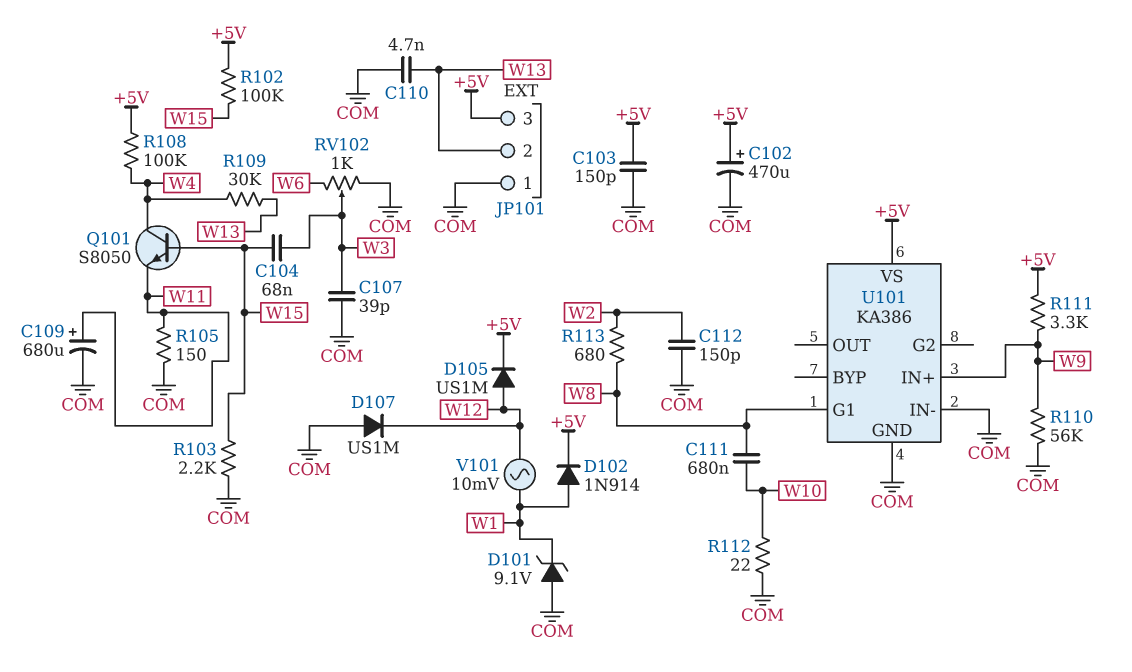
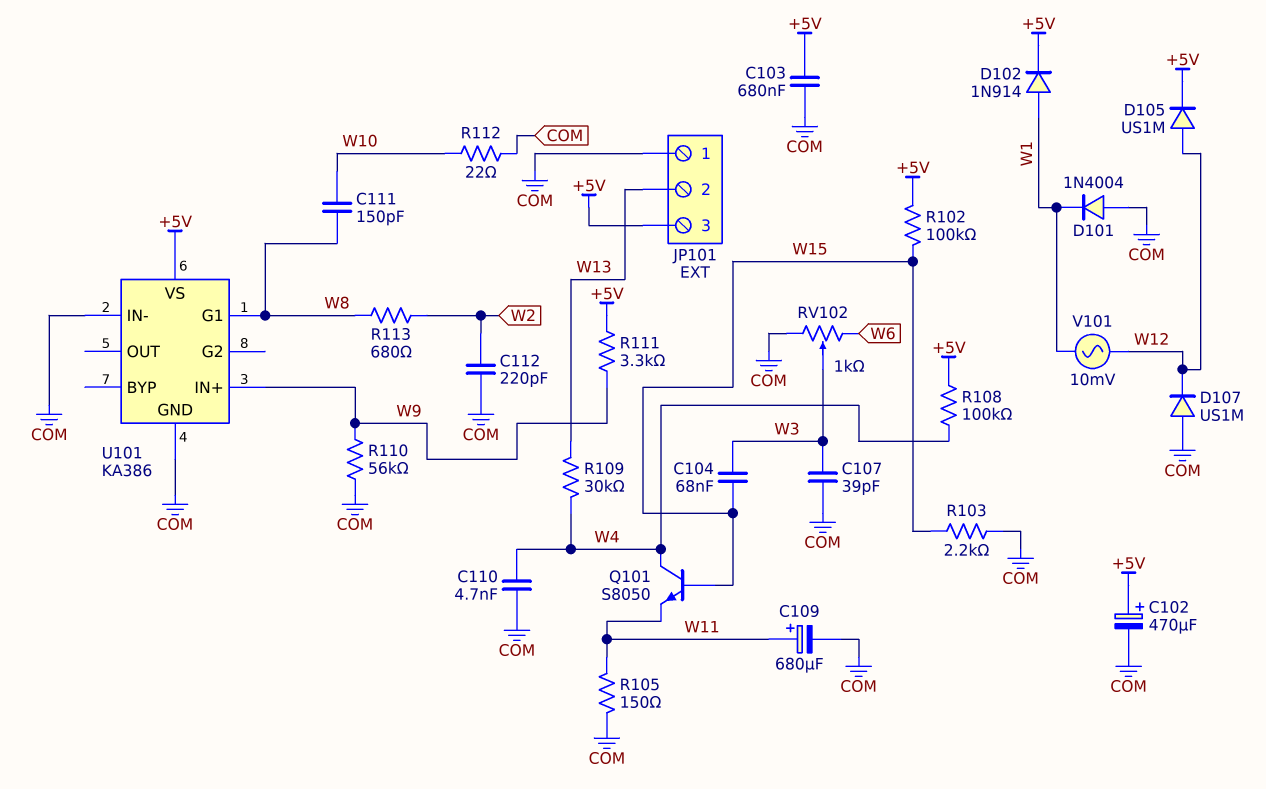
C103: 150pF (+5V, COM) -> 680nF (+5V, COM)
C110: 4.7nF (COM, W13) -> 4.7nF (COM, W4)
C111: 680nF (W8, W10) -> 150pF (W8, W10)
C112: 150pF (COM, W2) -> 220pF (COM, W2)
D101: zener 9.1V (A COM, K W1) -> diode 1N4004 (A COM, K W1)

